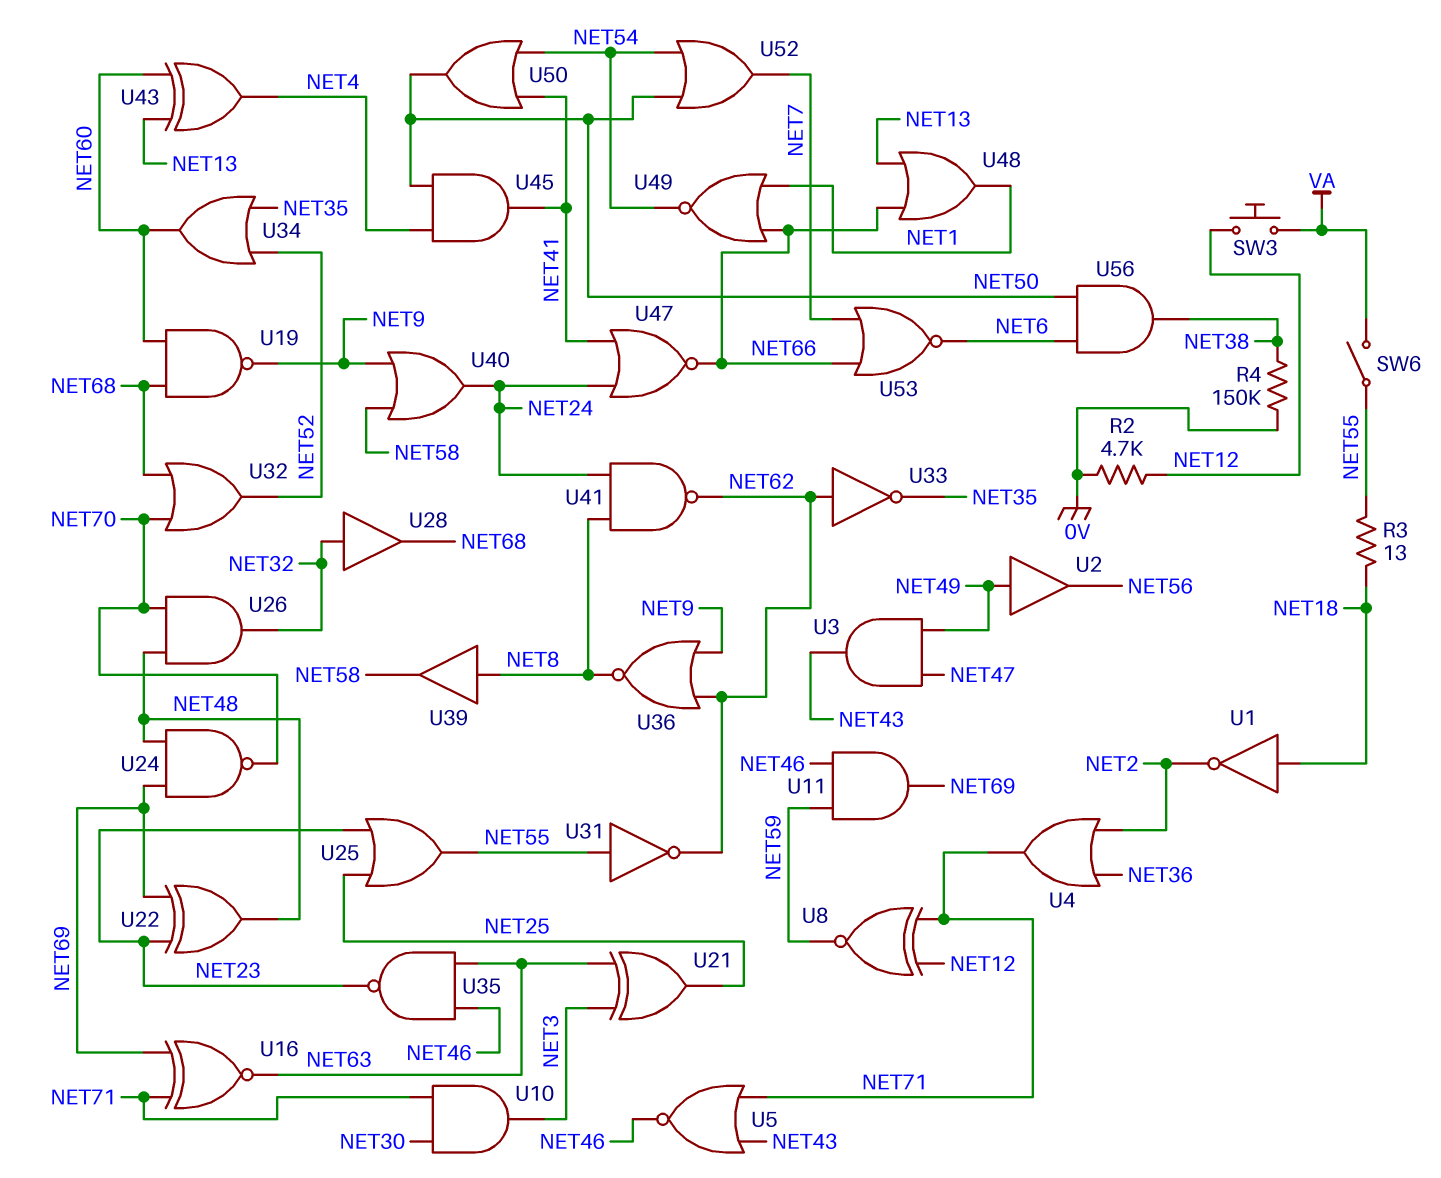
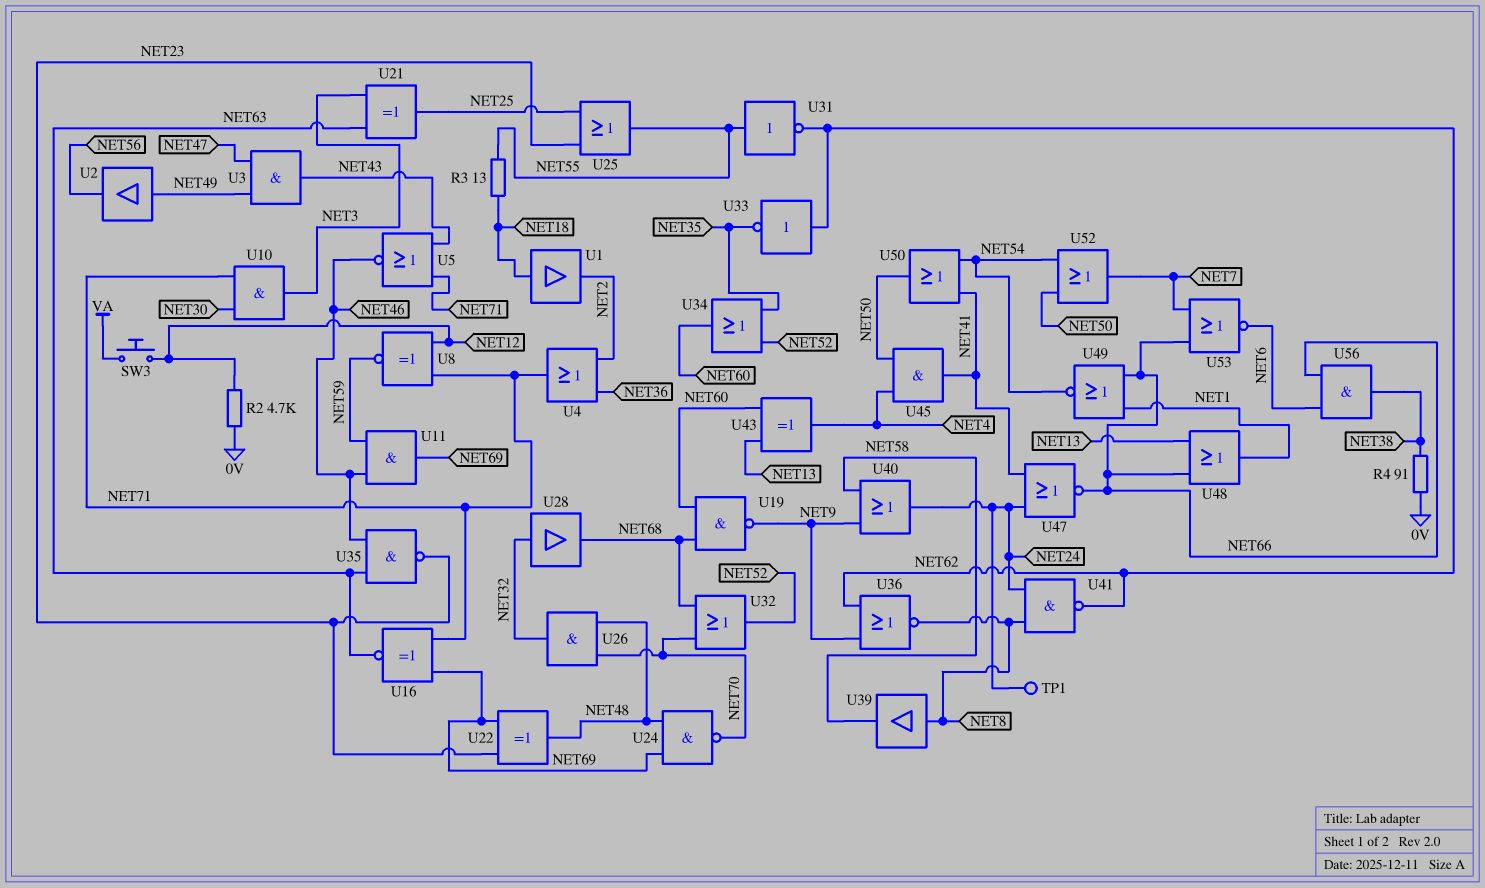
R4: 150k (0V, NET38) -> 91 (0V, NET38)
SW6: switch (NET55, VA) -> none
TP1: none -> test point (NET24)
U1: NOT (in NET18, out NET2) -> buffer (in NET18, out NET2)
U56: AND (in NET6, in NET50, out NET38) -> AND (in NET6, in NET66, out NET38)

